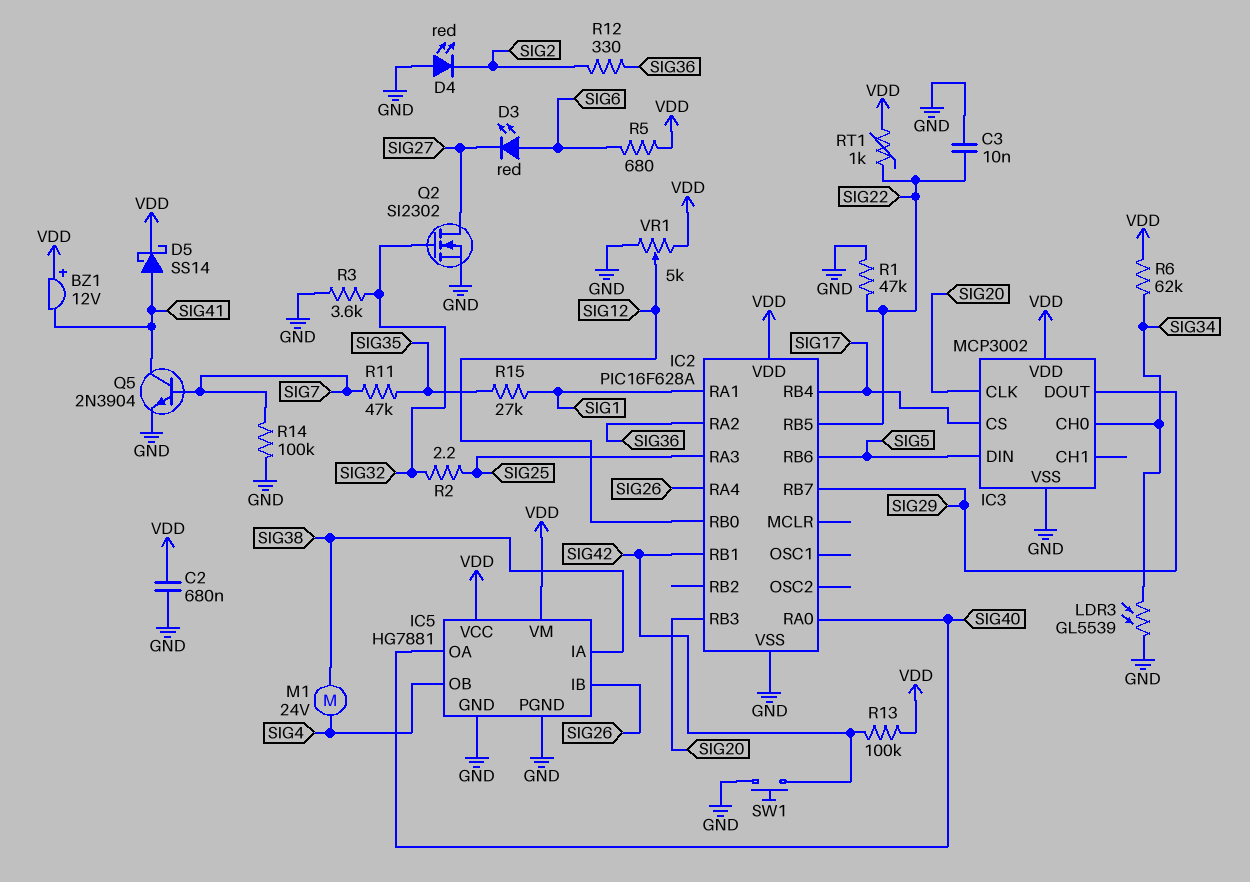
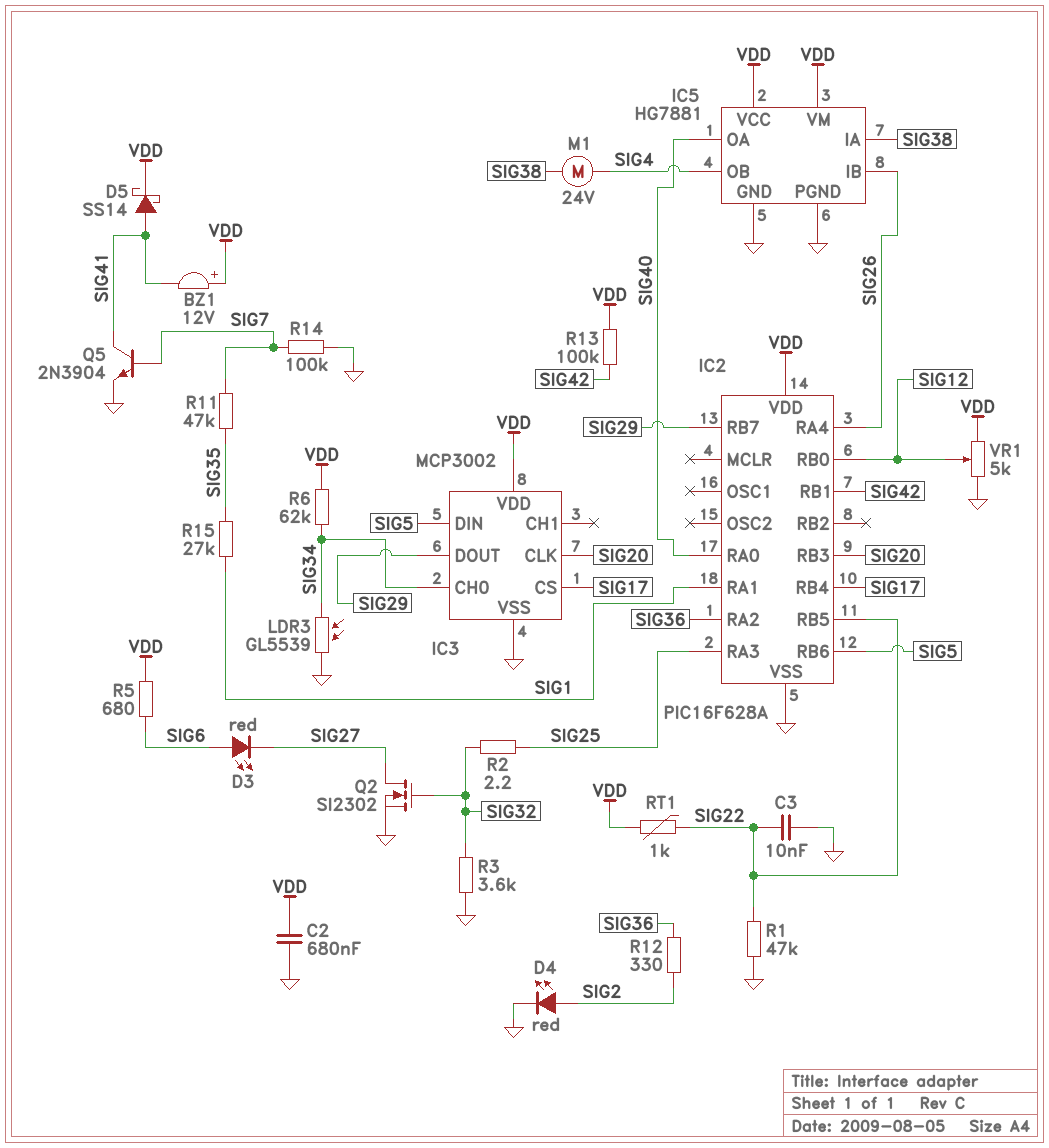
D4: LED red (A GND, K SIG2) -> LED red (A SIG2, K GND)
SW1: button (GND, SIG42) -> none

